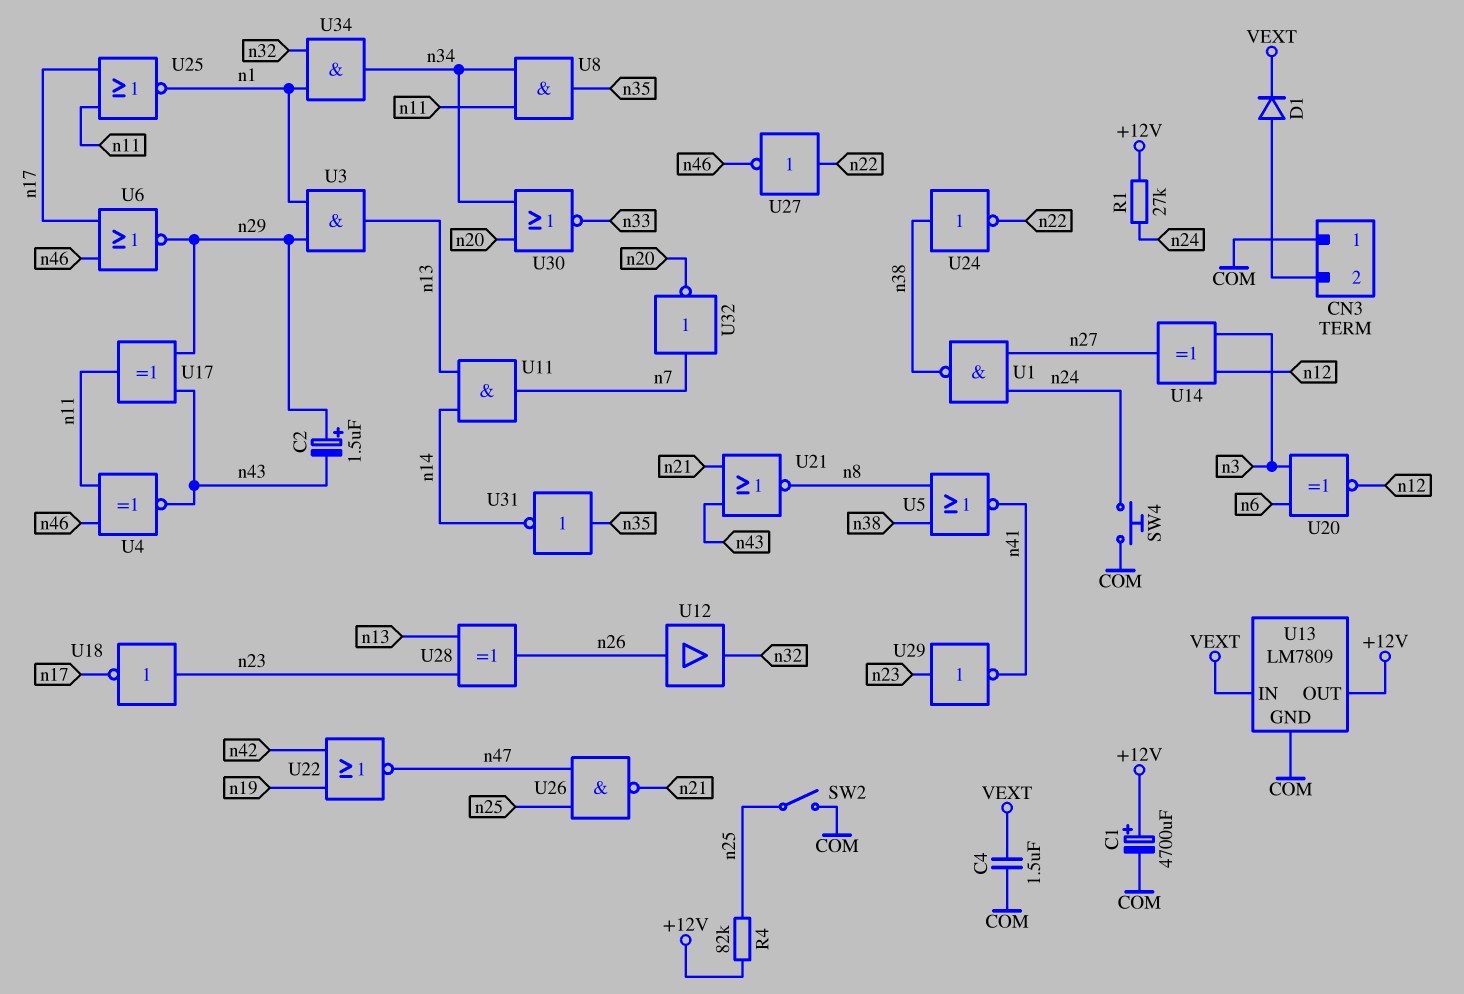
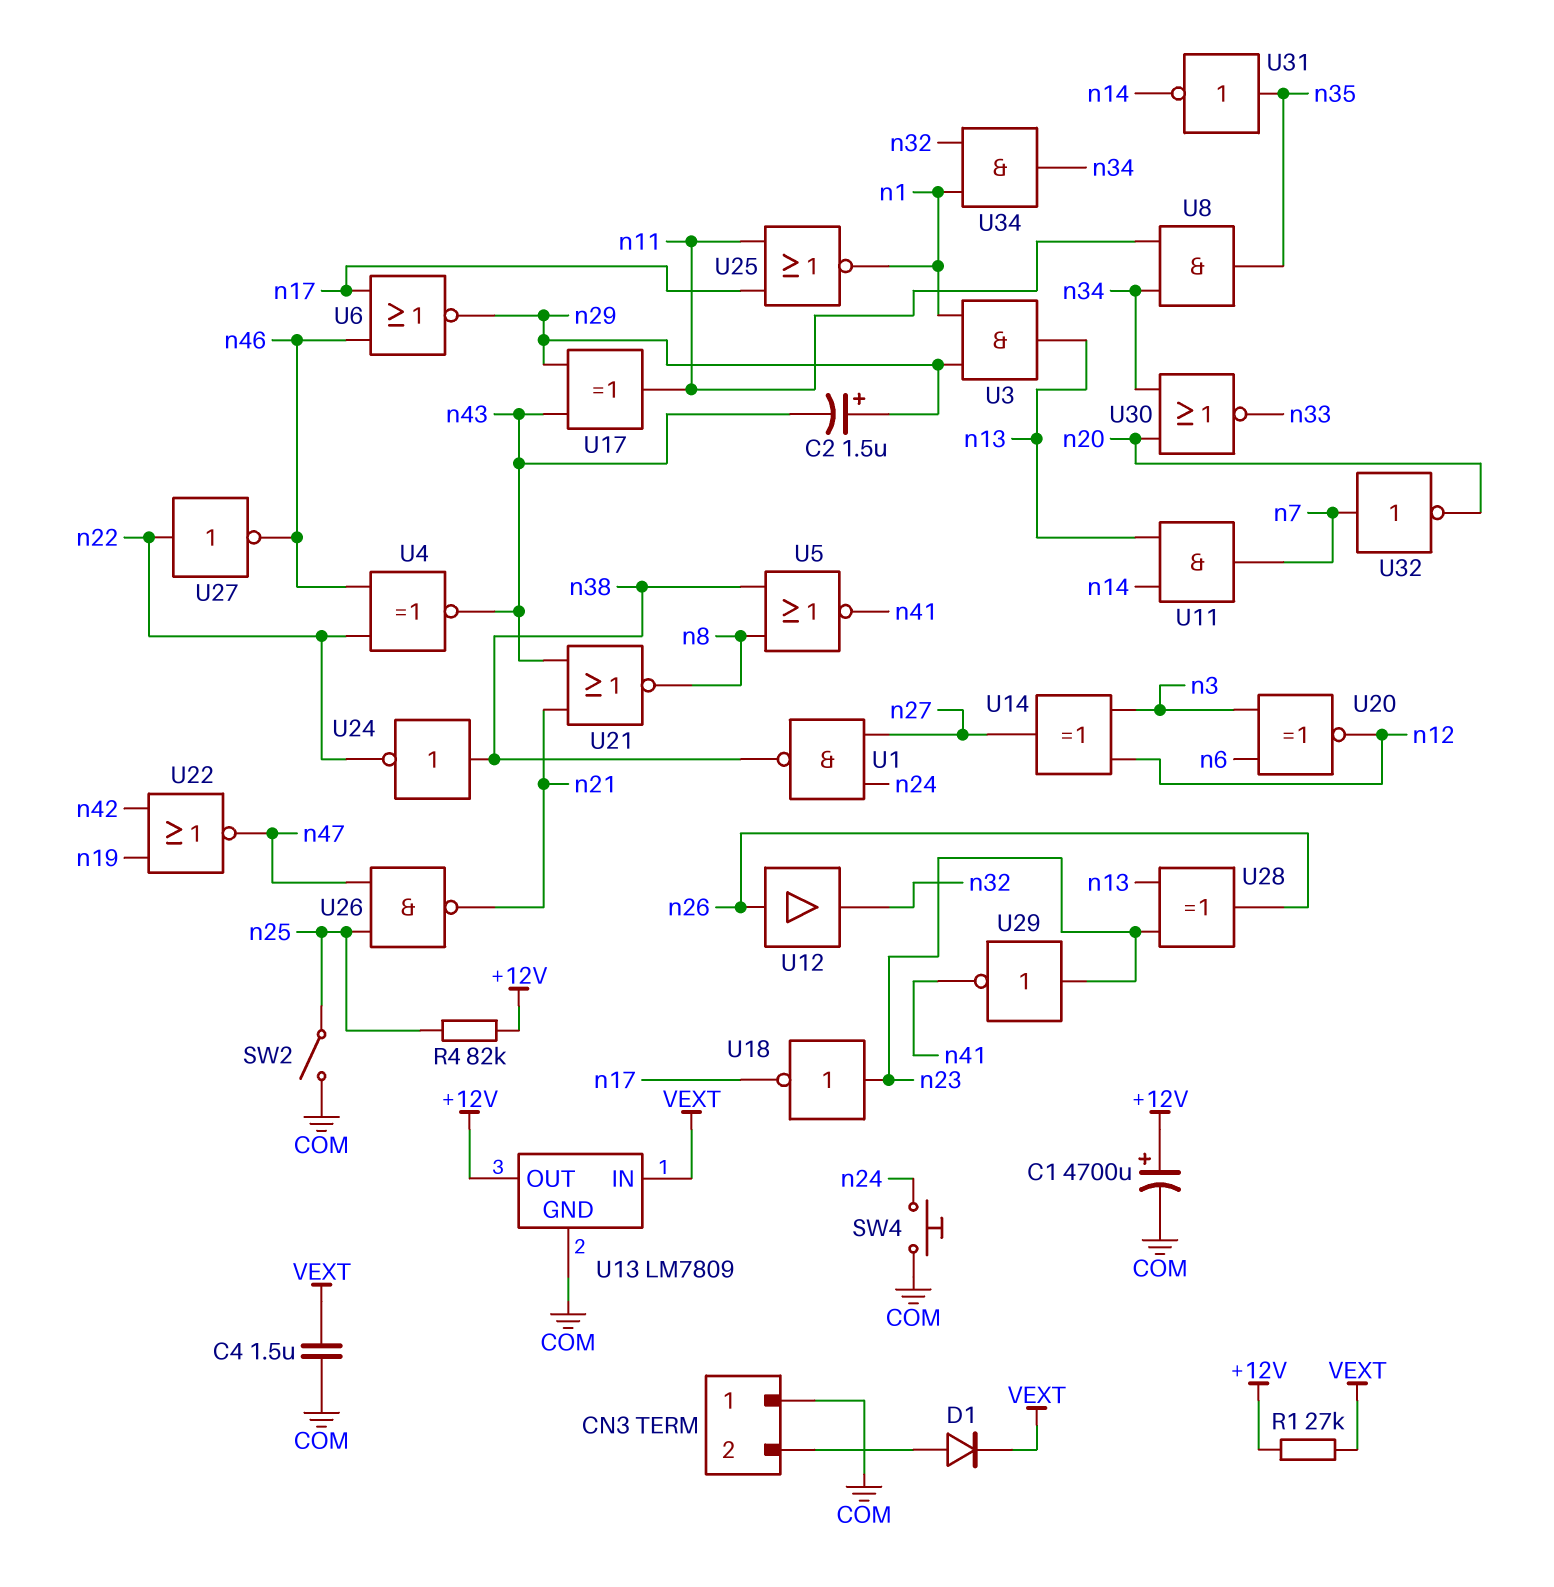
R1: 27k (+12V, n24) -> 27k (+12V, VEXT)
U4: XNOR (in n11, in n46, out n43) -> XNOR (in n22, in n46, out n43)

